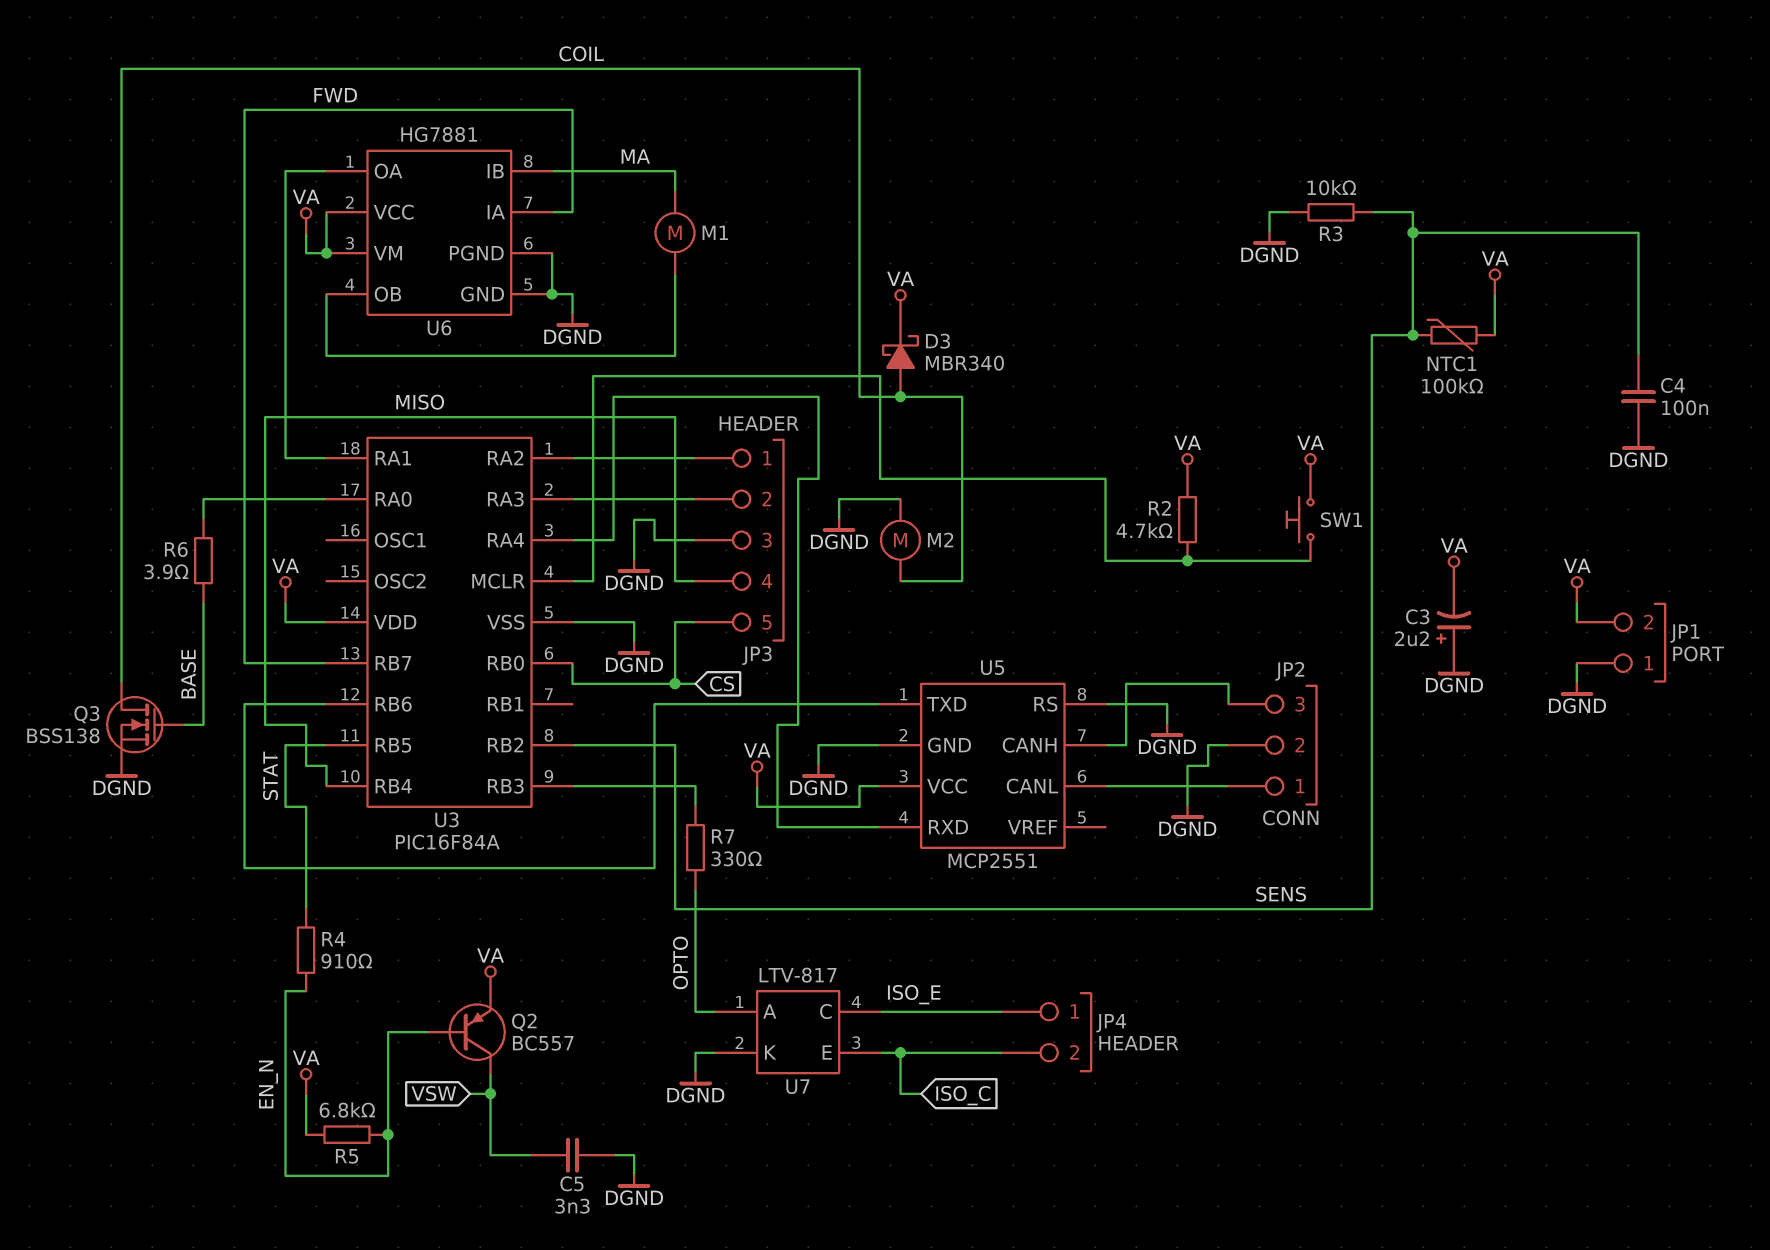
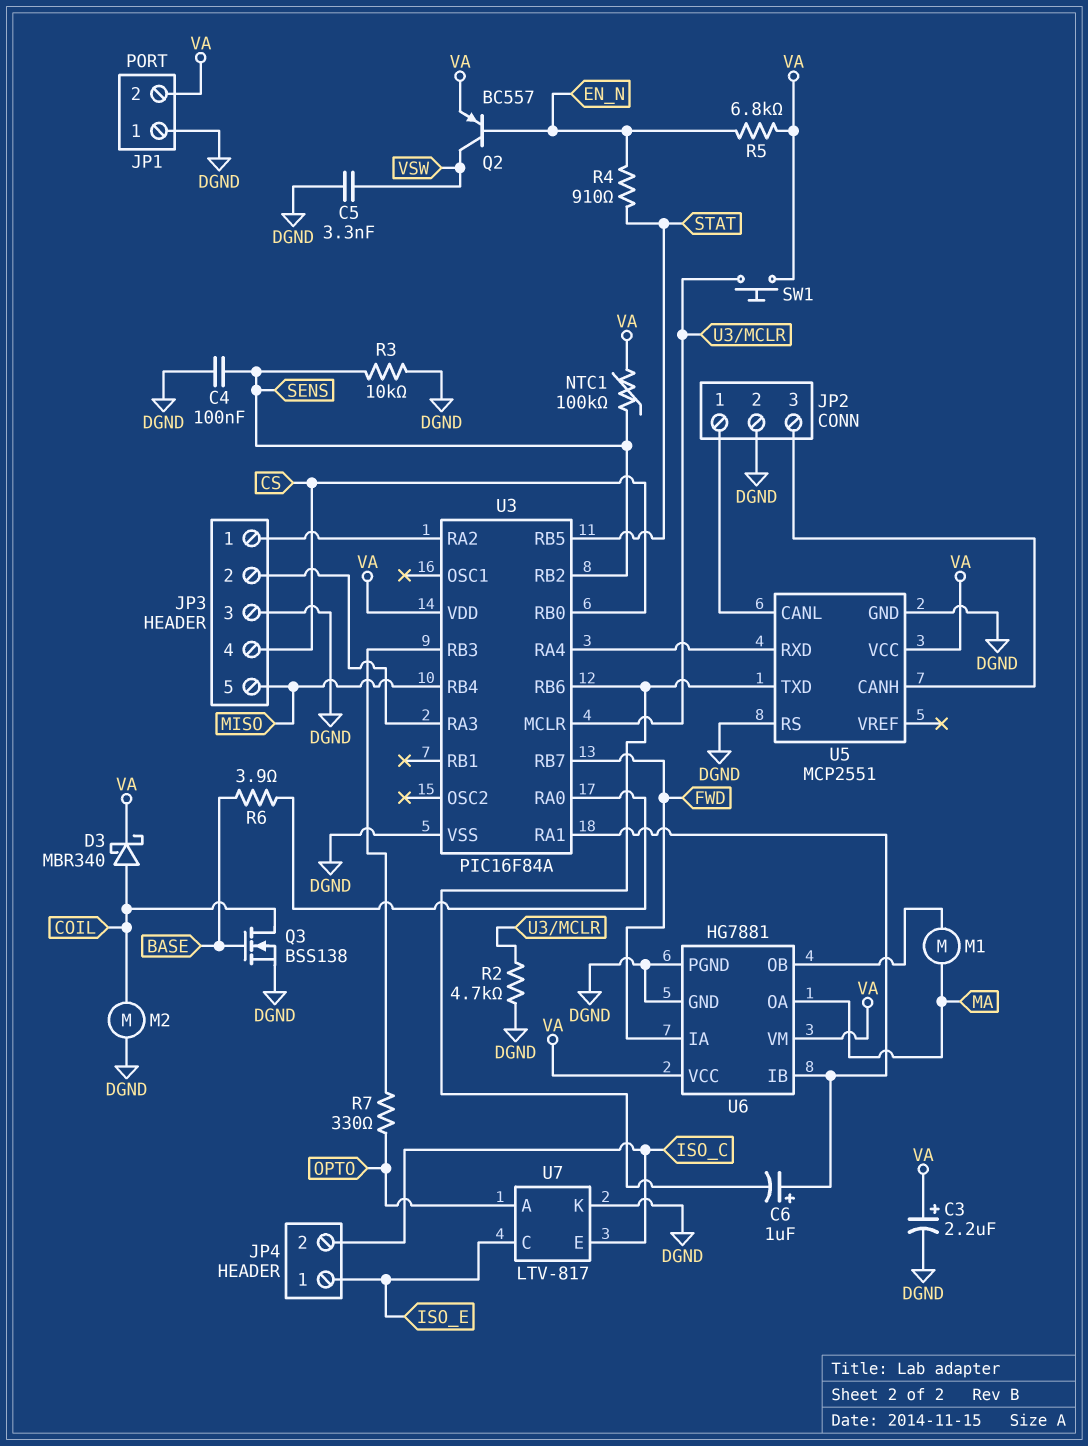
C3: 2.2uF (plus DGND, minus VA) -> 2.2uF (plus VA, minus DGND)
C6: none -> 1uF (plus U3/RA1, minus U3/RB6)
JP3 pin 4: MISO -> CS
JP3 pin 5: CS -> MISO
R2: 4.7k (U3/MCLR, VA) -> 4.7k (DGND, U3/MCLR)
U6 pin IB: MA -> U3/RA1
U6 pin OA: U3/RA1 -> MA

